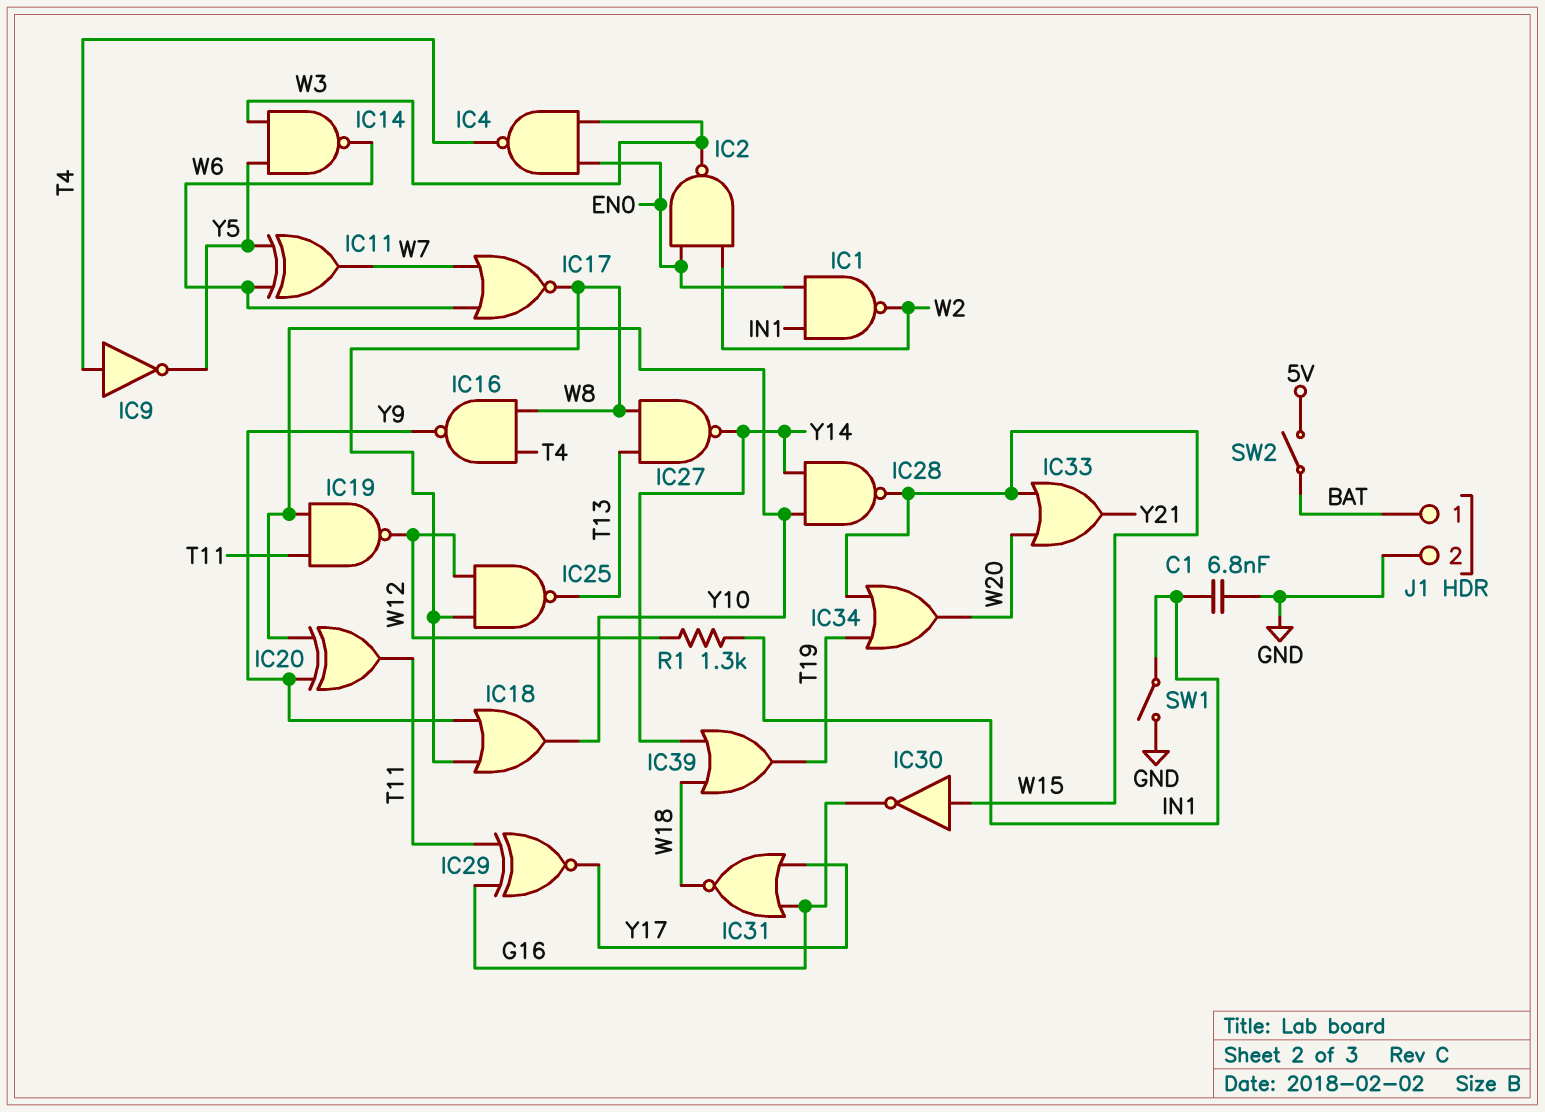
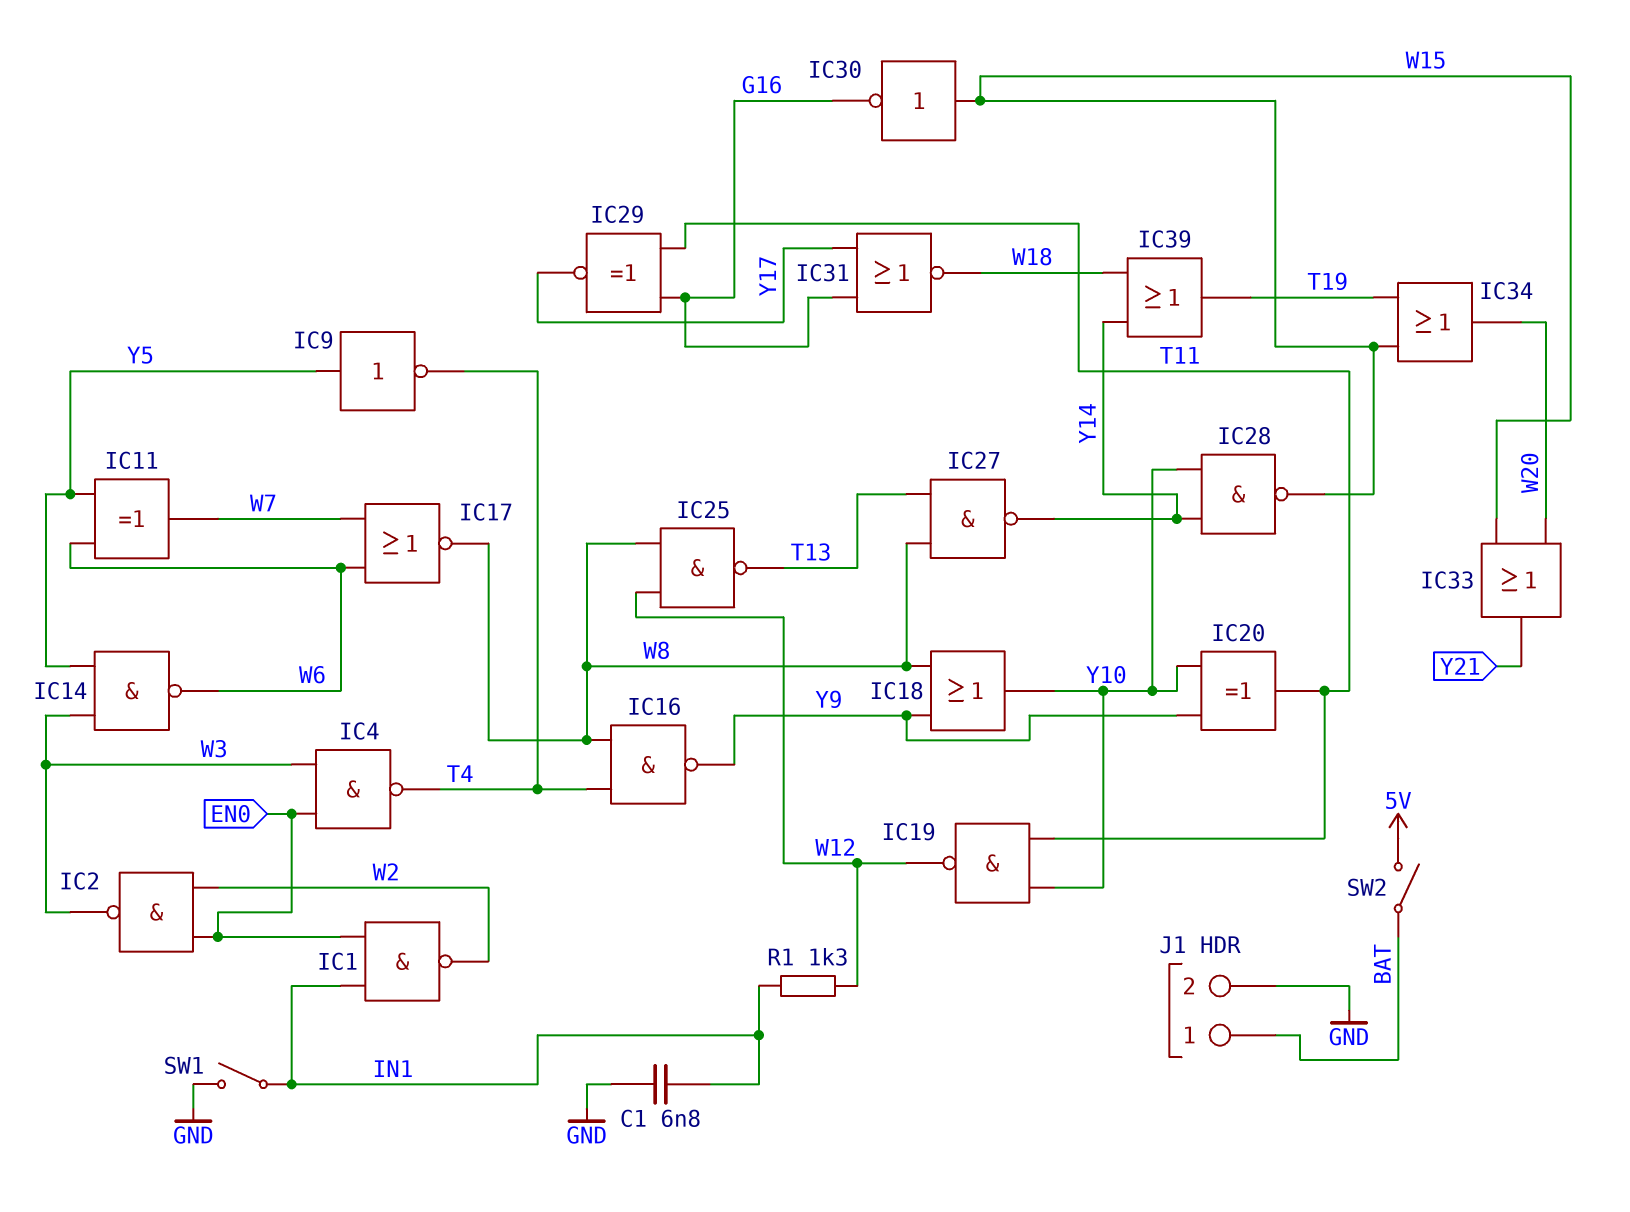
IC9: NOT (in T4, out Y5) -> NOT (in Y5, out T4)

